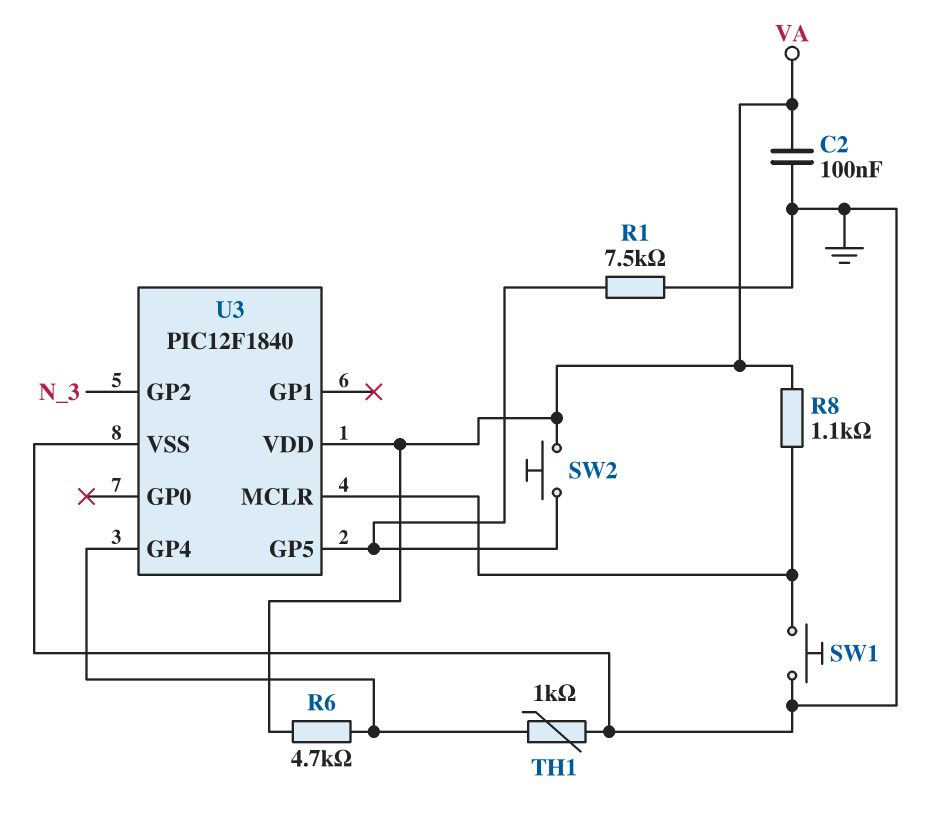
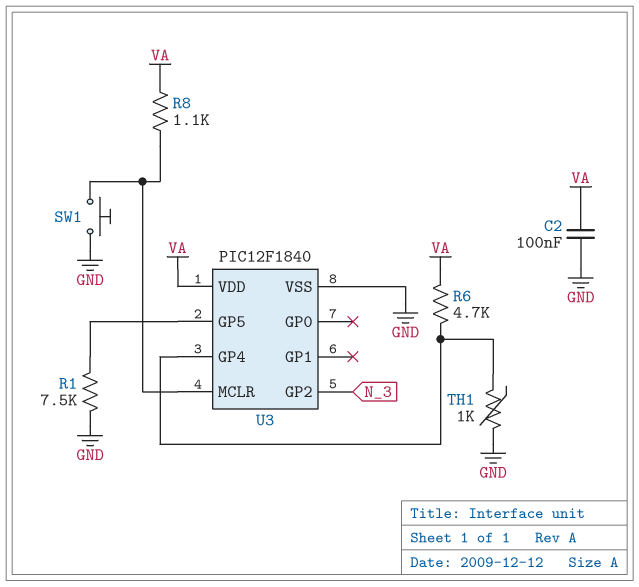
SW2: button (U3/GP5, VA) -> none

